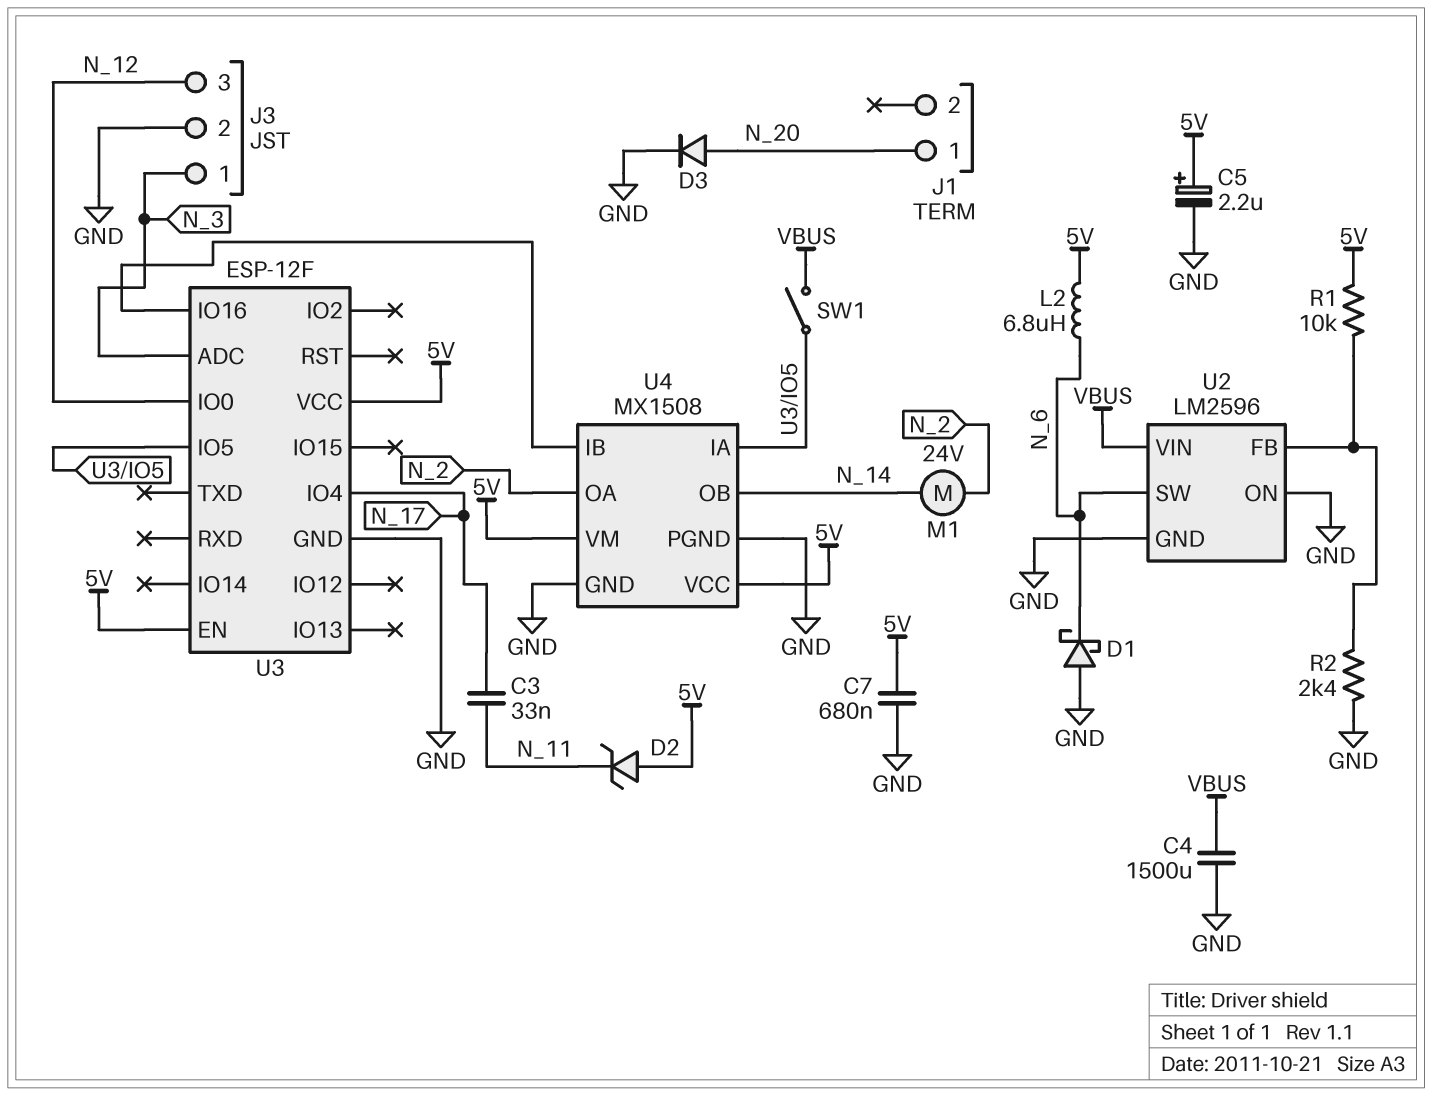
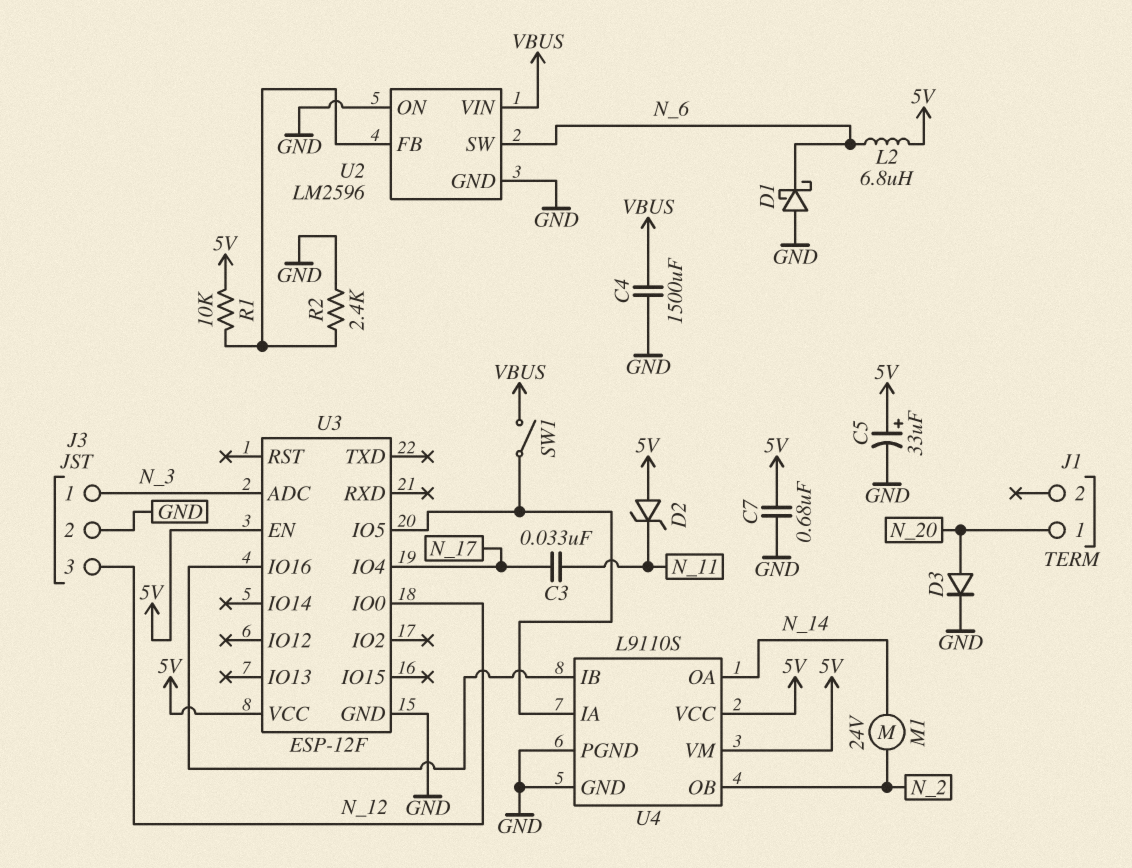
C5: 2.2uF (plus 5V, minus GND) -> 33uF (plus 5V, minus GND)
U4: MX1508 -> L9110S
U4 pin OA: N_2 -> N_14
U4 pin OB: N_14 -> N_2

